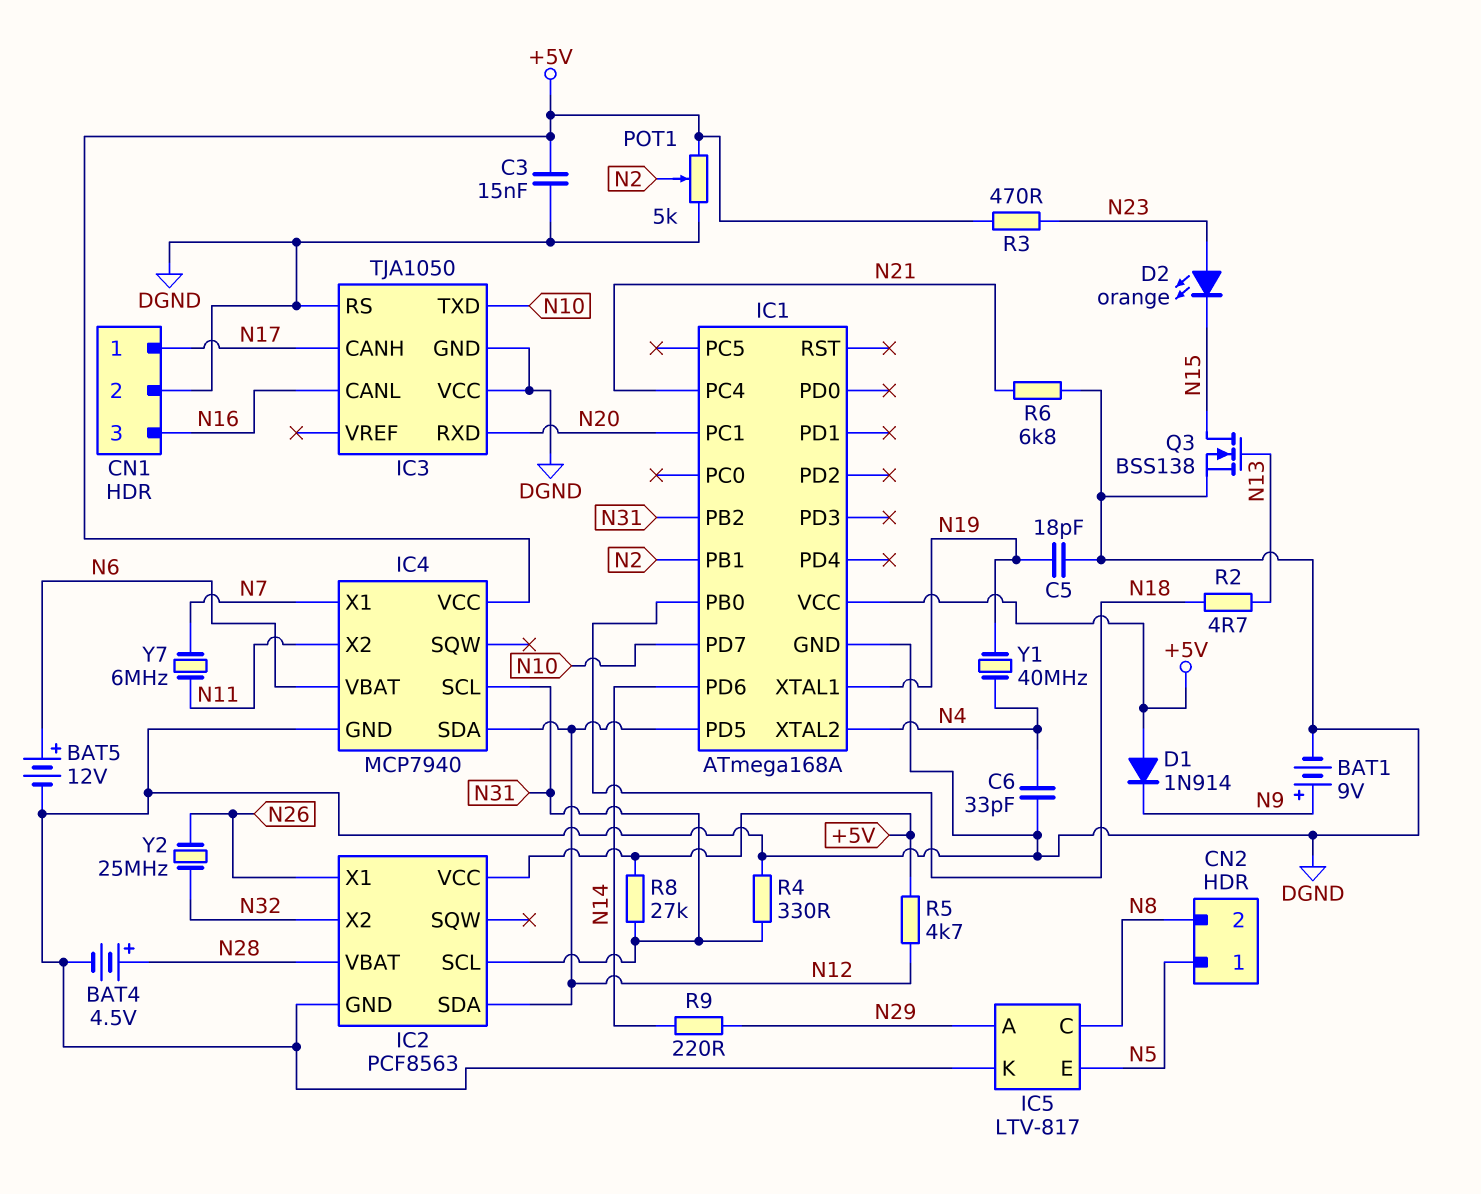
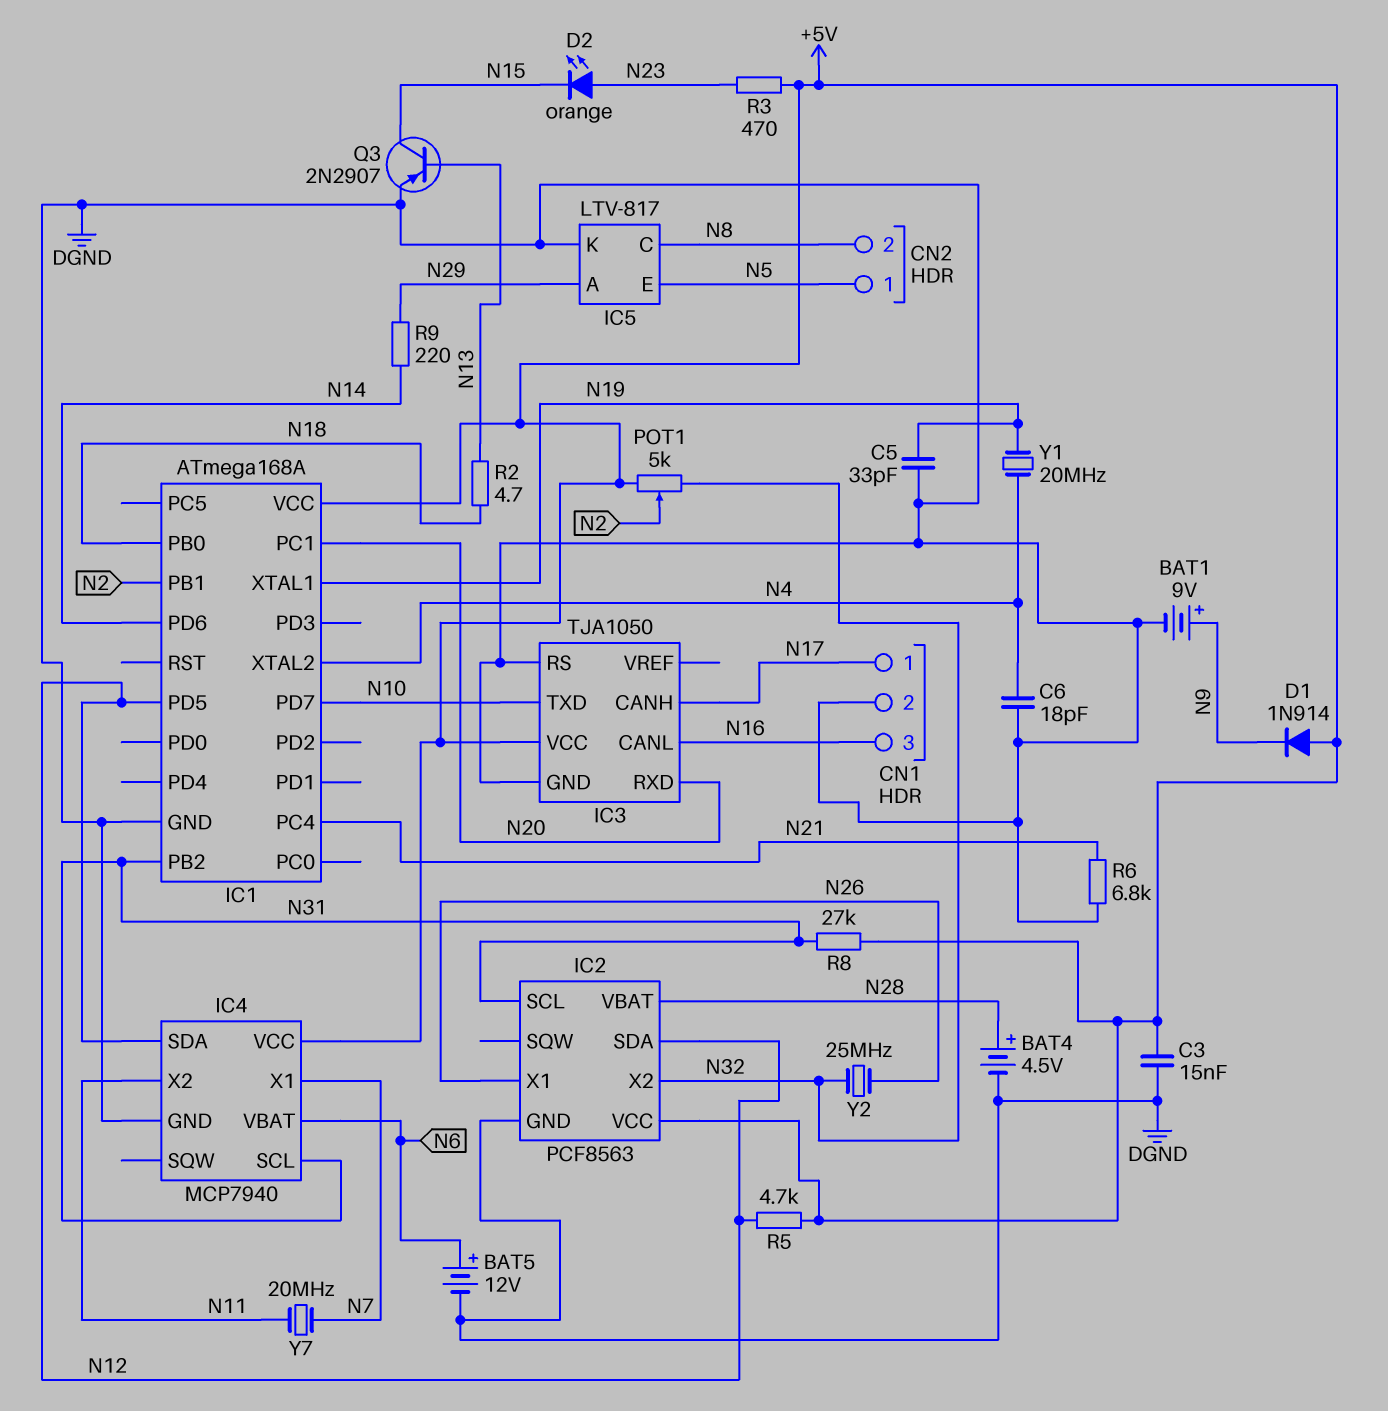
C5: 18pF (DGND, N19) -> 33pF (DGND, N19)
C6: 33pF (DGND, N4) -> 18pF (DGND, N4)
IC3 pin VCC: DGND -> +5V
POT1: 5k (+5V, DGND, wiper N2) -> 5k (+5V, N32, wiper N2)
Q3: NMOS BSS138 (G N13, D N15, S DGND) -> PNP 2N2907 (B N13, C N15, E DGND)
R4: 330 (DGND, N31) -> none
Y1: 40MHz (N4, N19) -> 20MHz (N4, N19)
Y7: 6MHz (N7, N11) -> 20MHz (N7, N11)

